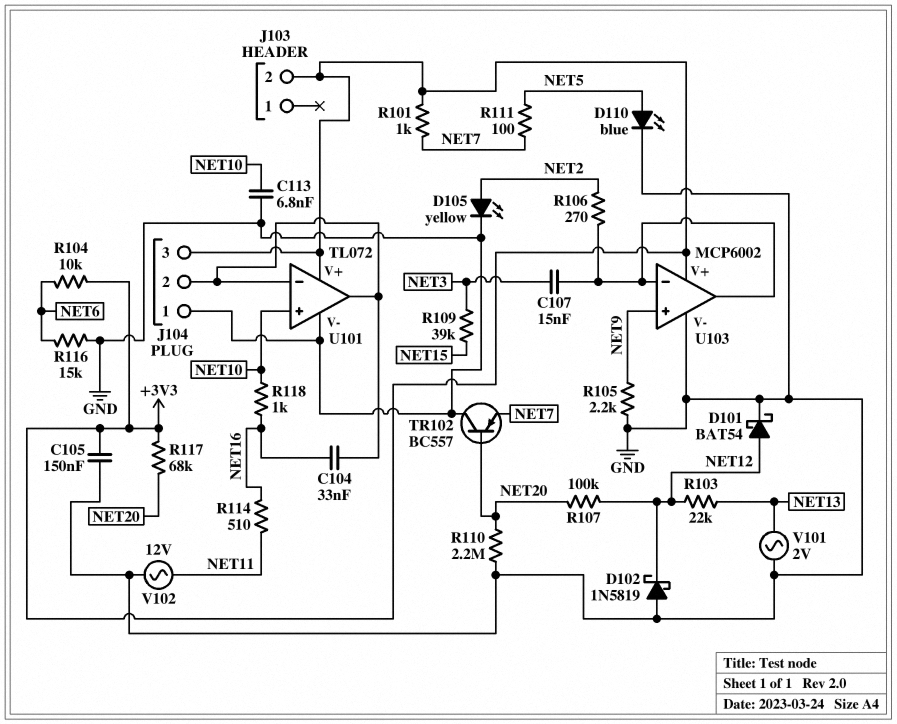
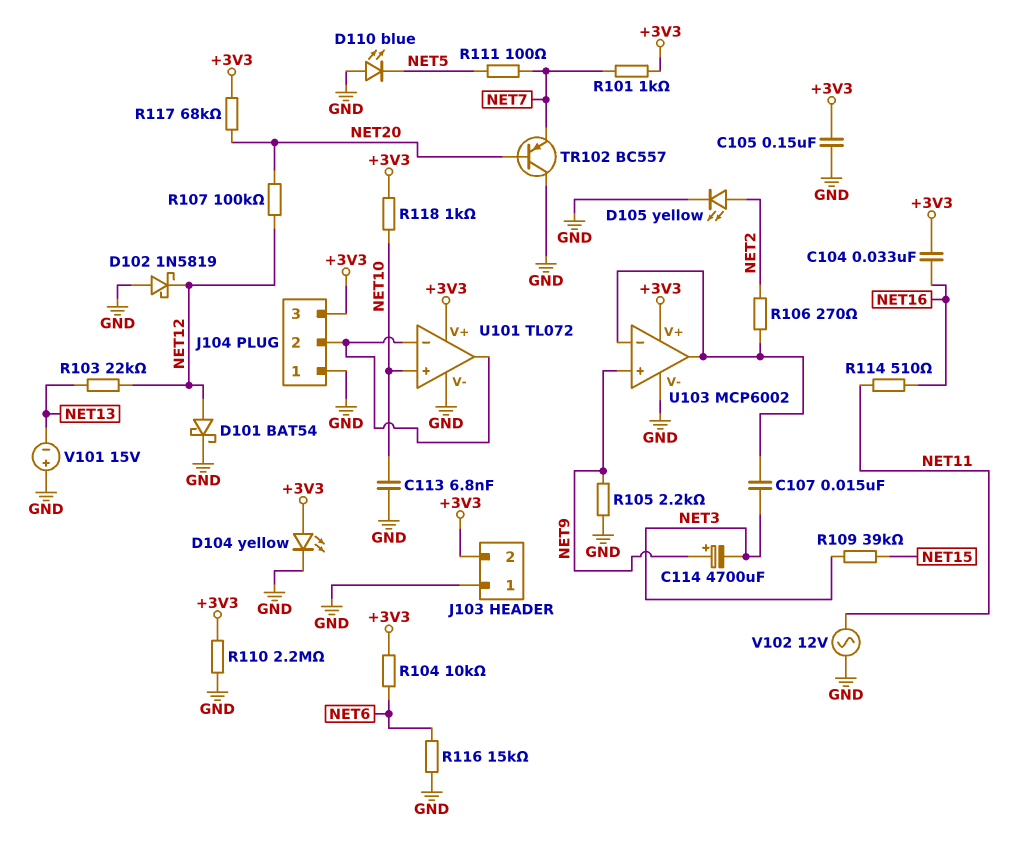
C104: 33nF (J104/2, NET16) -> 33nF (+3V3, NET16)
C114: none -> 4700uF (plus NET9, minus NET3)
D104: none -> LED yellow (A +3V3, K GND)
D110: LED blue (A NET5, K GND) -> LED blue (A GND, K NET5)
J103 pin 1: none -> GND
R110: 2.2M (GND, NET20) -> 2.2M (+3V3, GND)
R118: 1k (NET10, NET16) -> 1k (+3V3, NET10)
V101: AC 2V (GND, NET13) -> 15V (plus GND, minus NET13)

